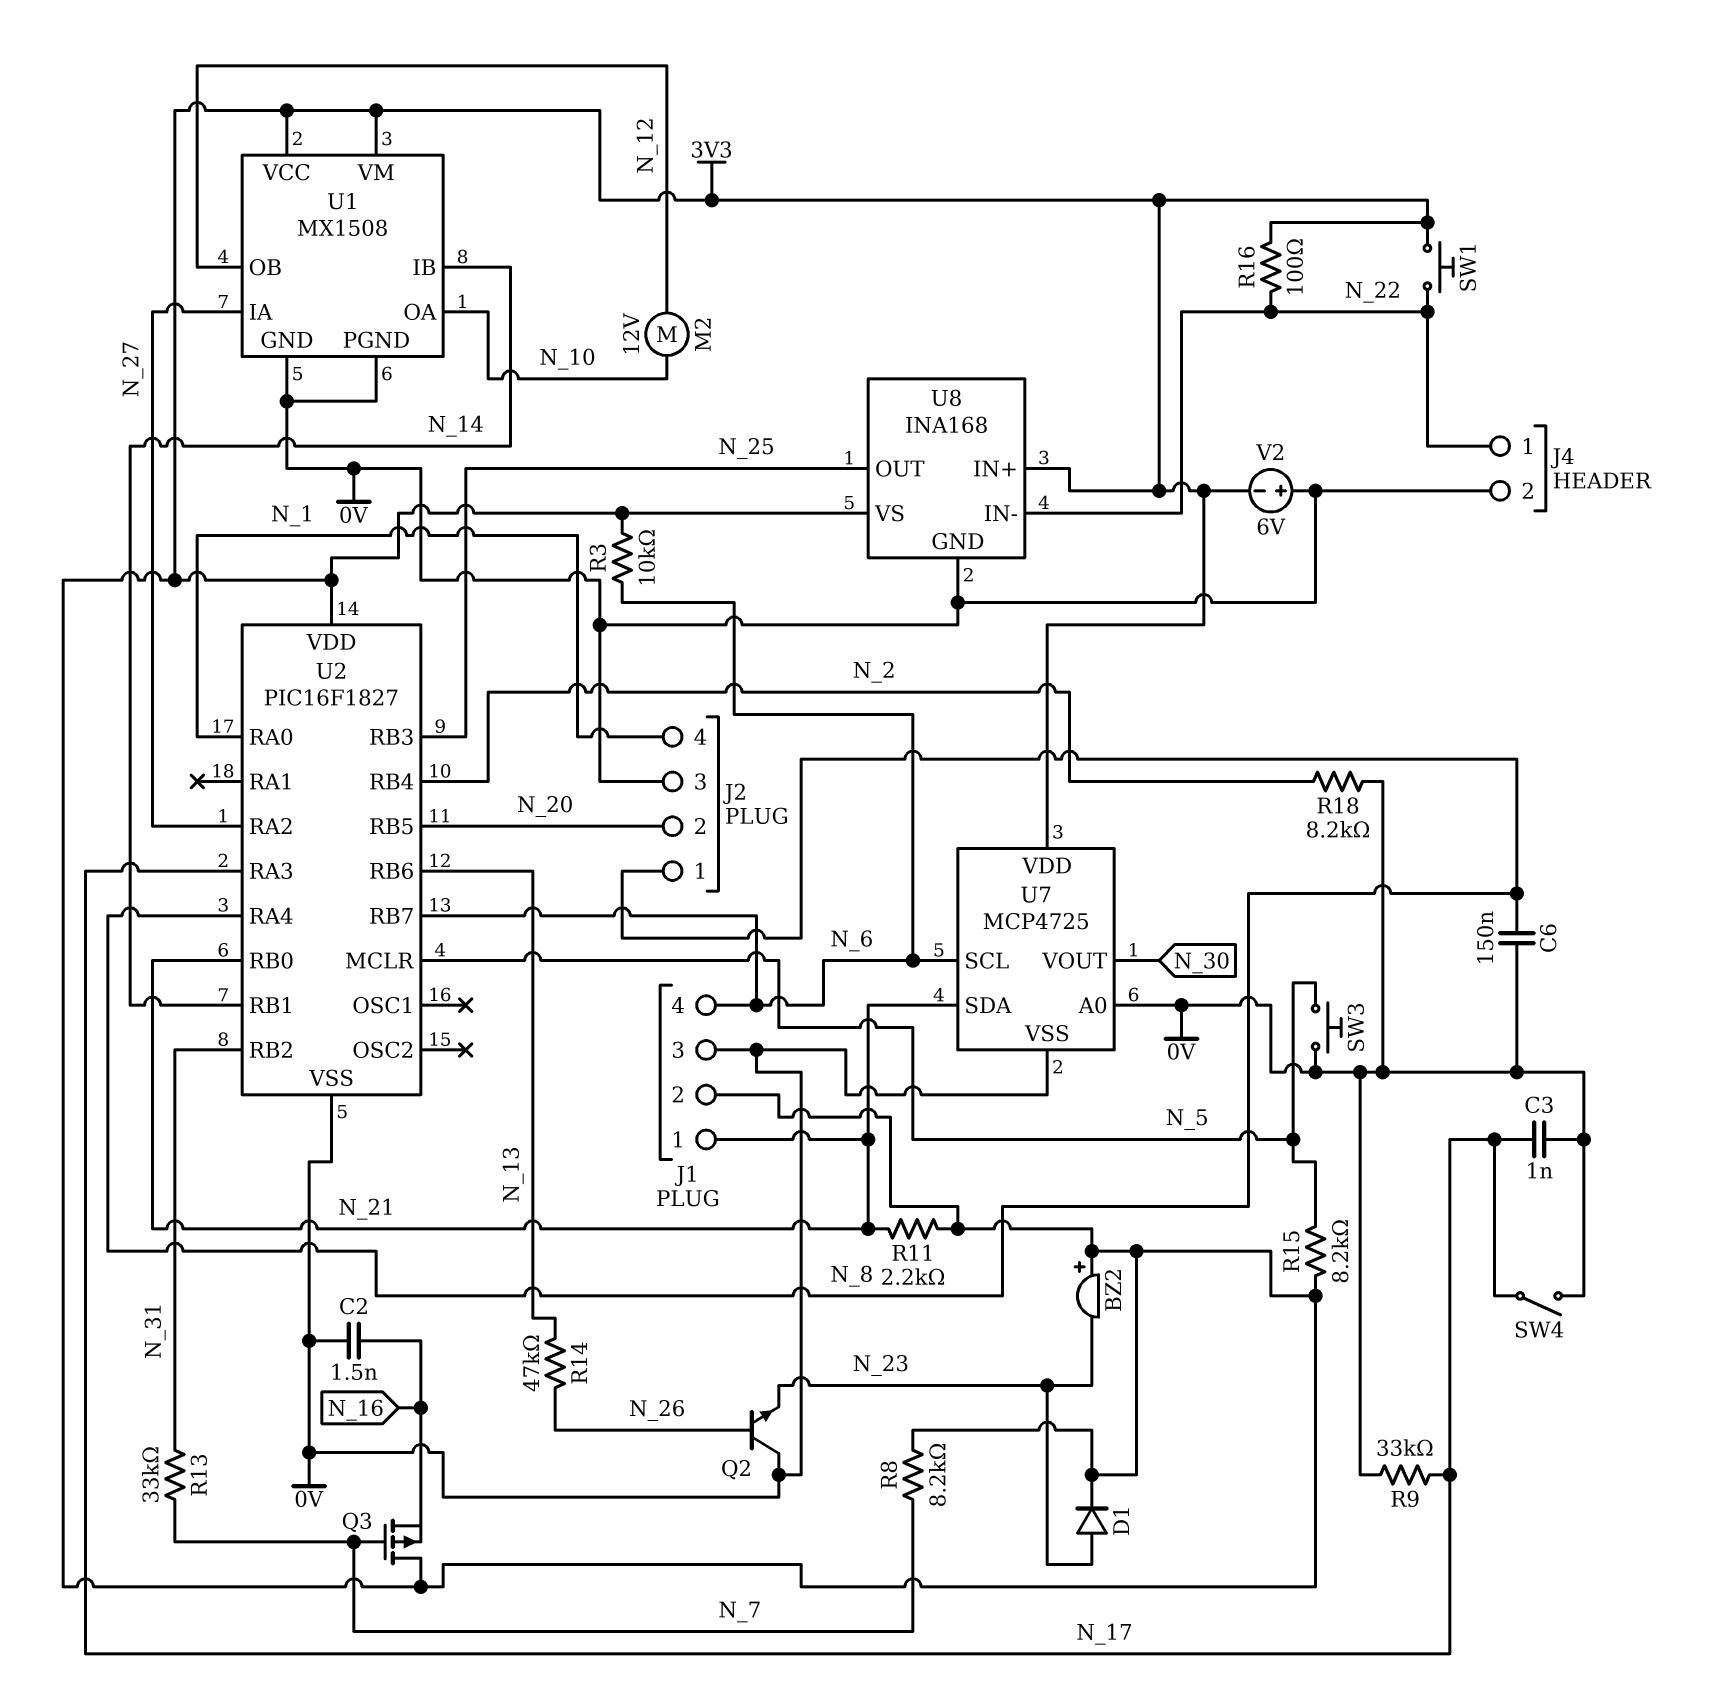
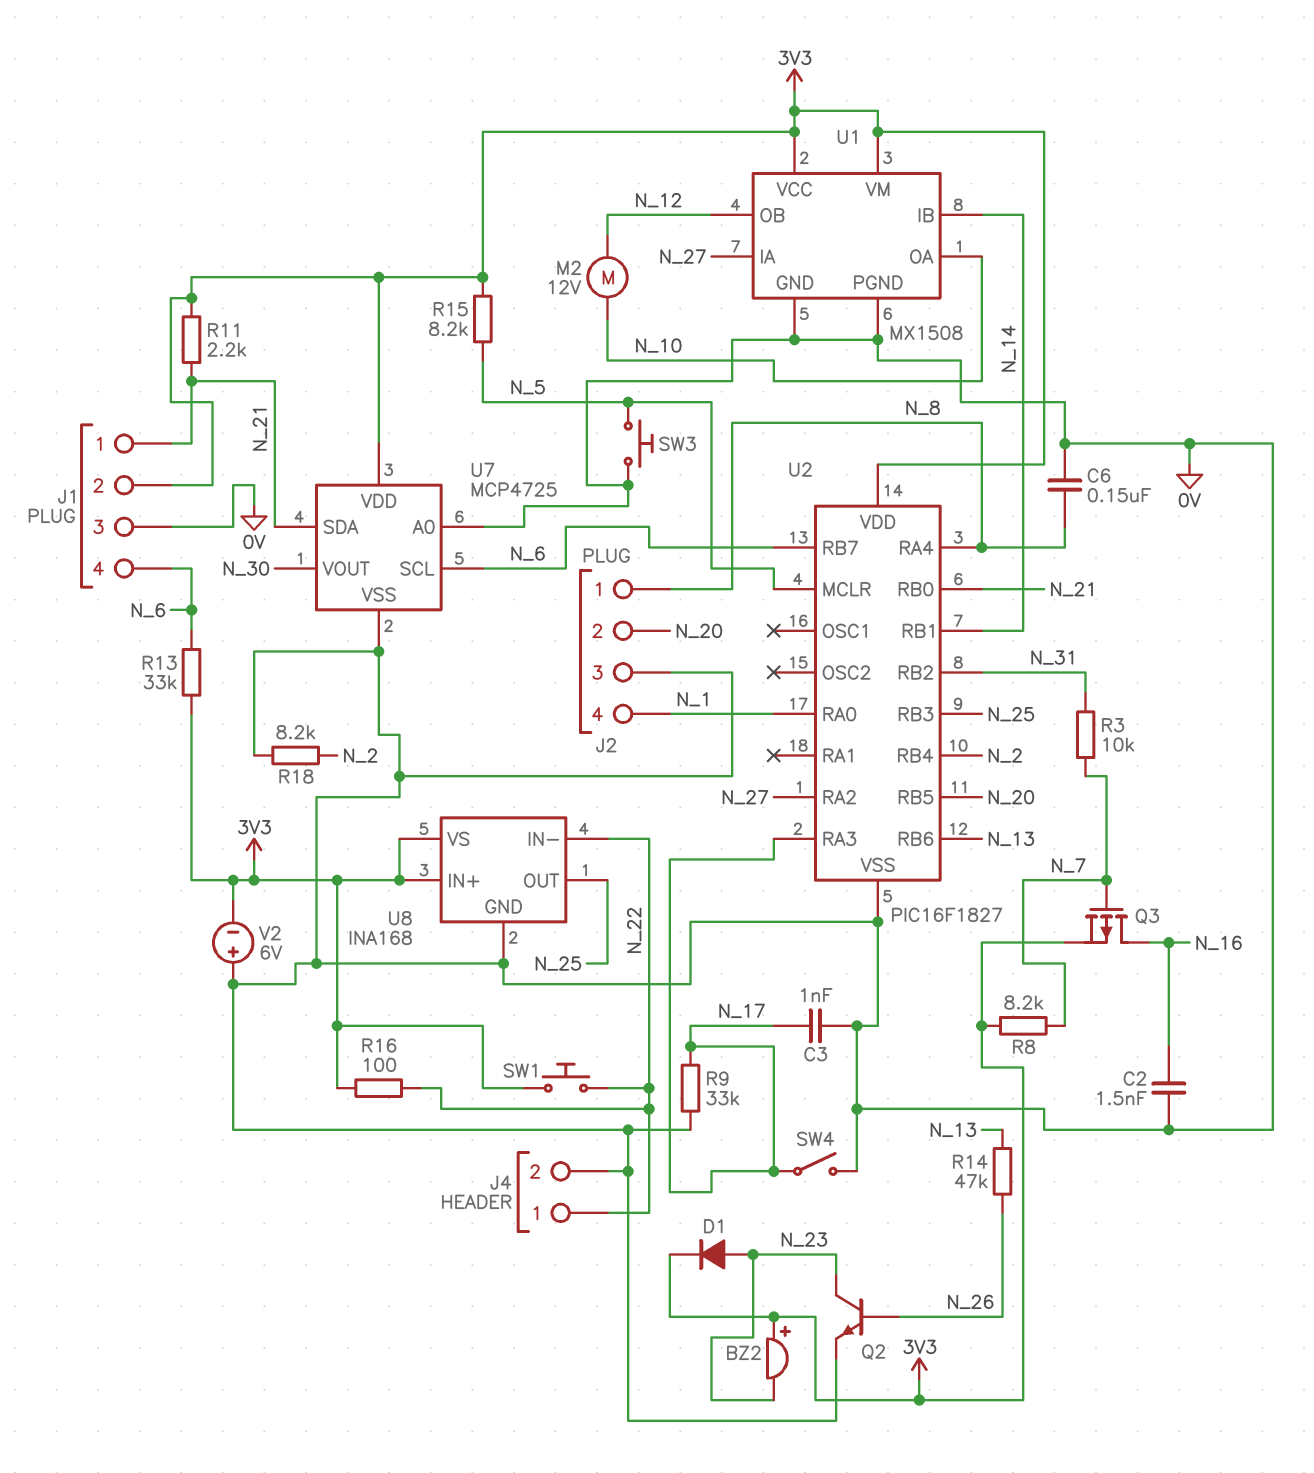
Q2: NPN (B N_26, C 0V, E N_23) -> NPN (B N_26, C N_23, E 0V)
Q3: PMOS (G N_7, D 3V3, S N_16) -> PMOS (G N_7, D N_16, S 3V3)
R3: 10k (3V3, N_6) -> 10k (N_7, N_31)
R13: 33k (N_7, N_31) -> 33k (3V3, N_6)

